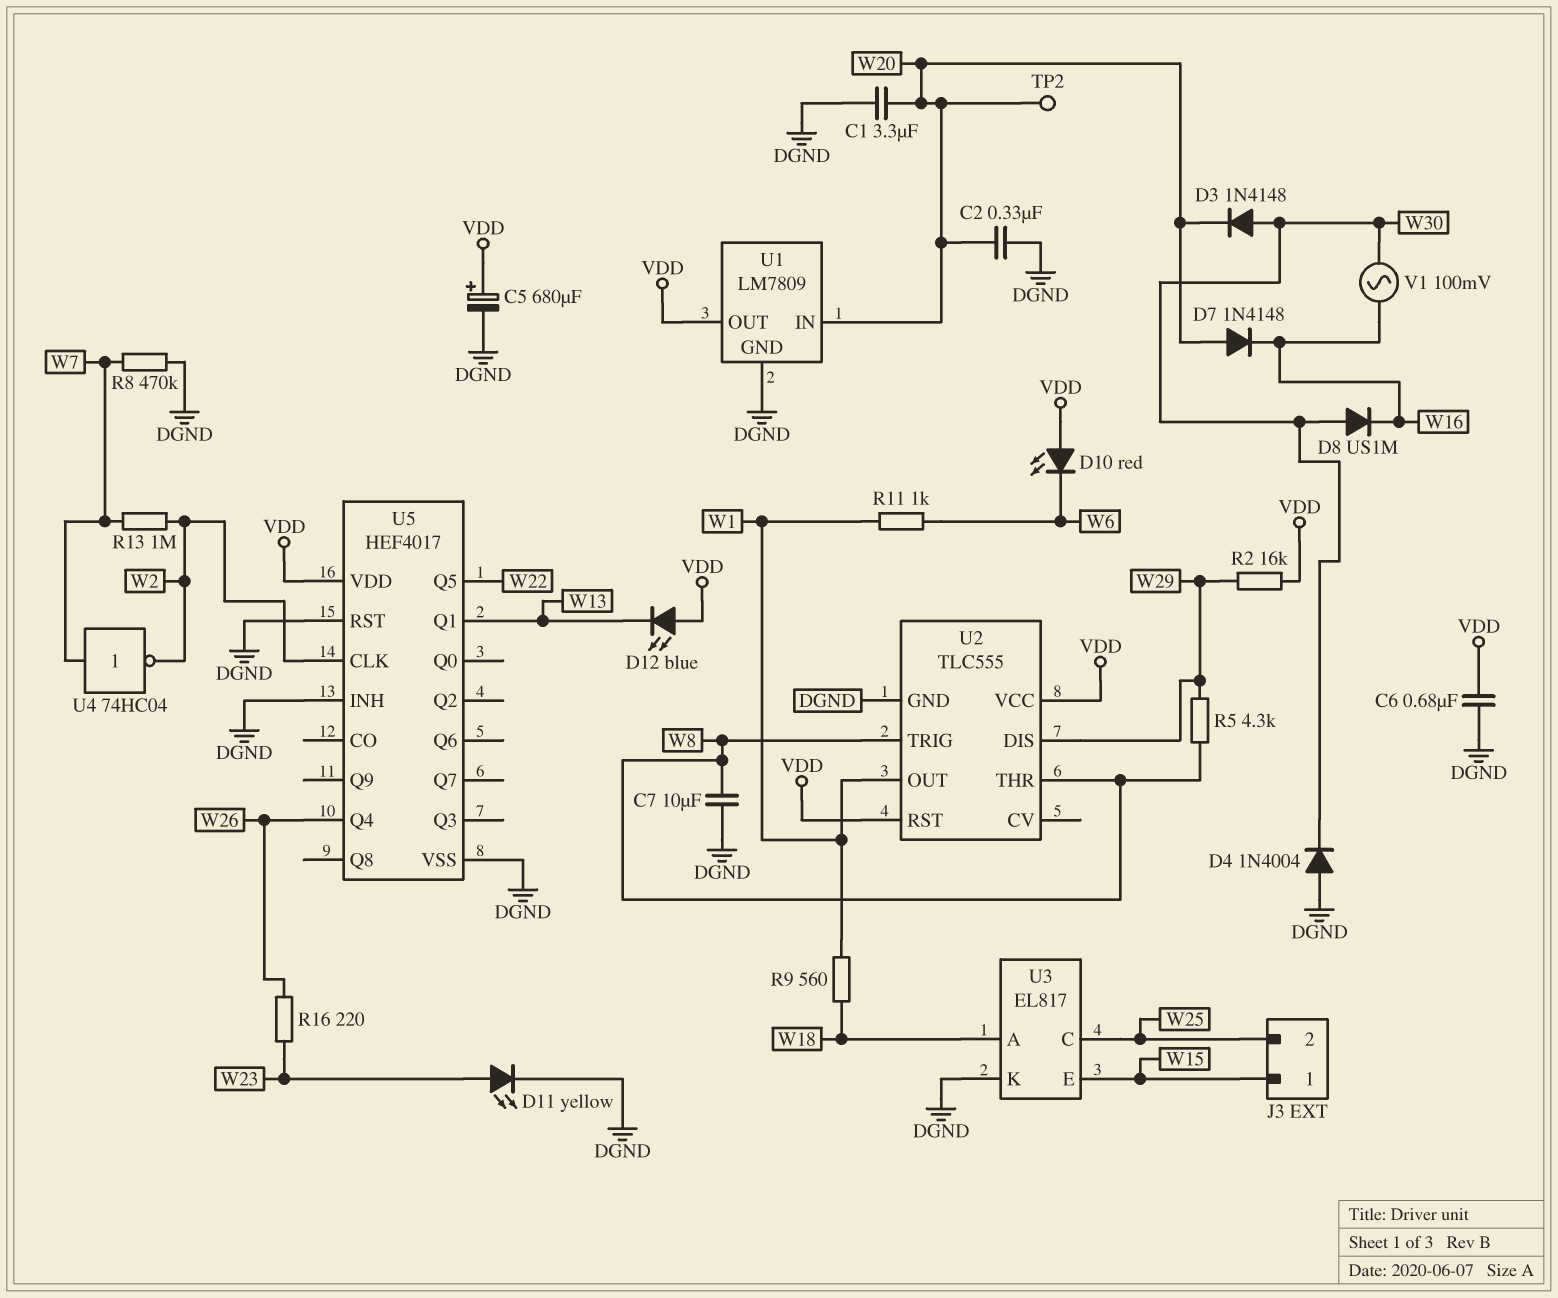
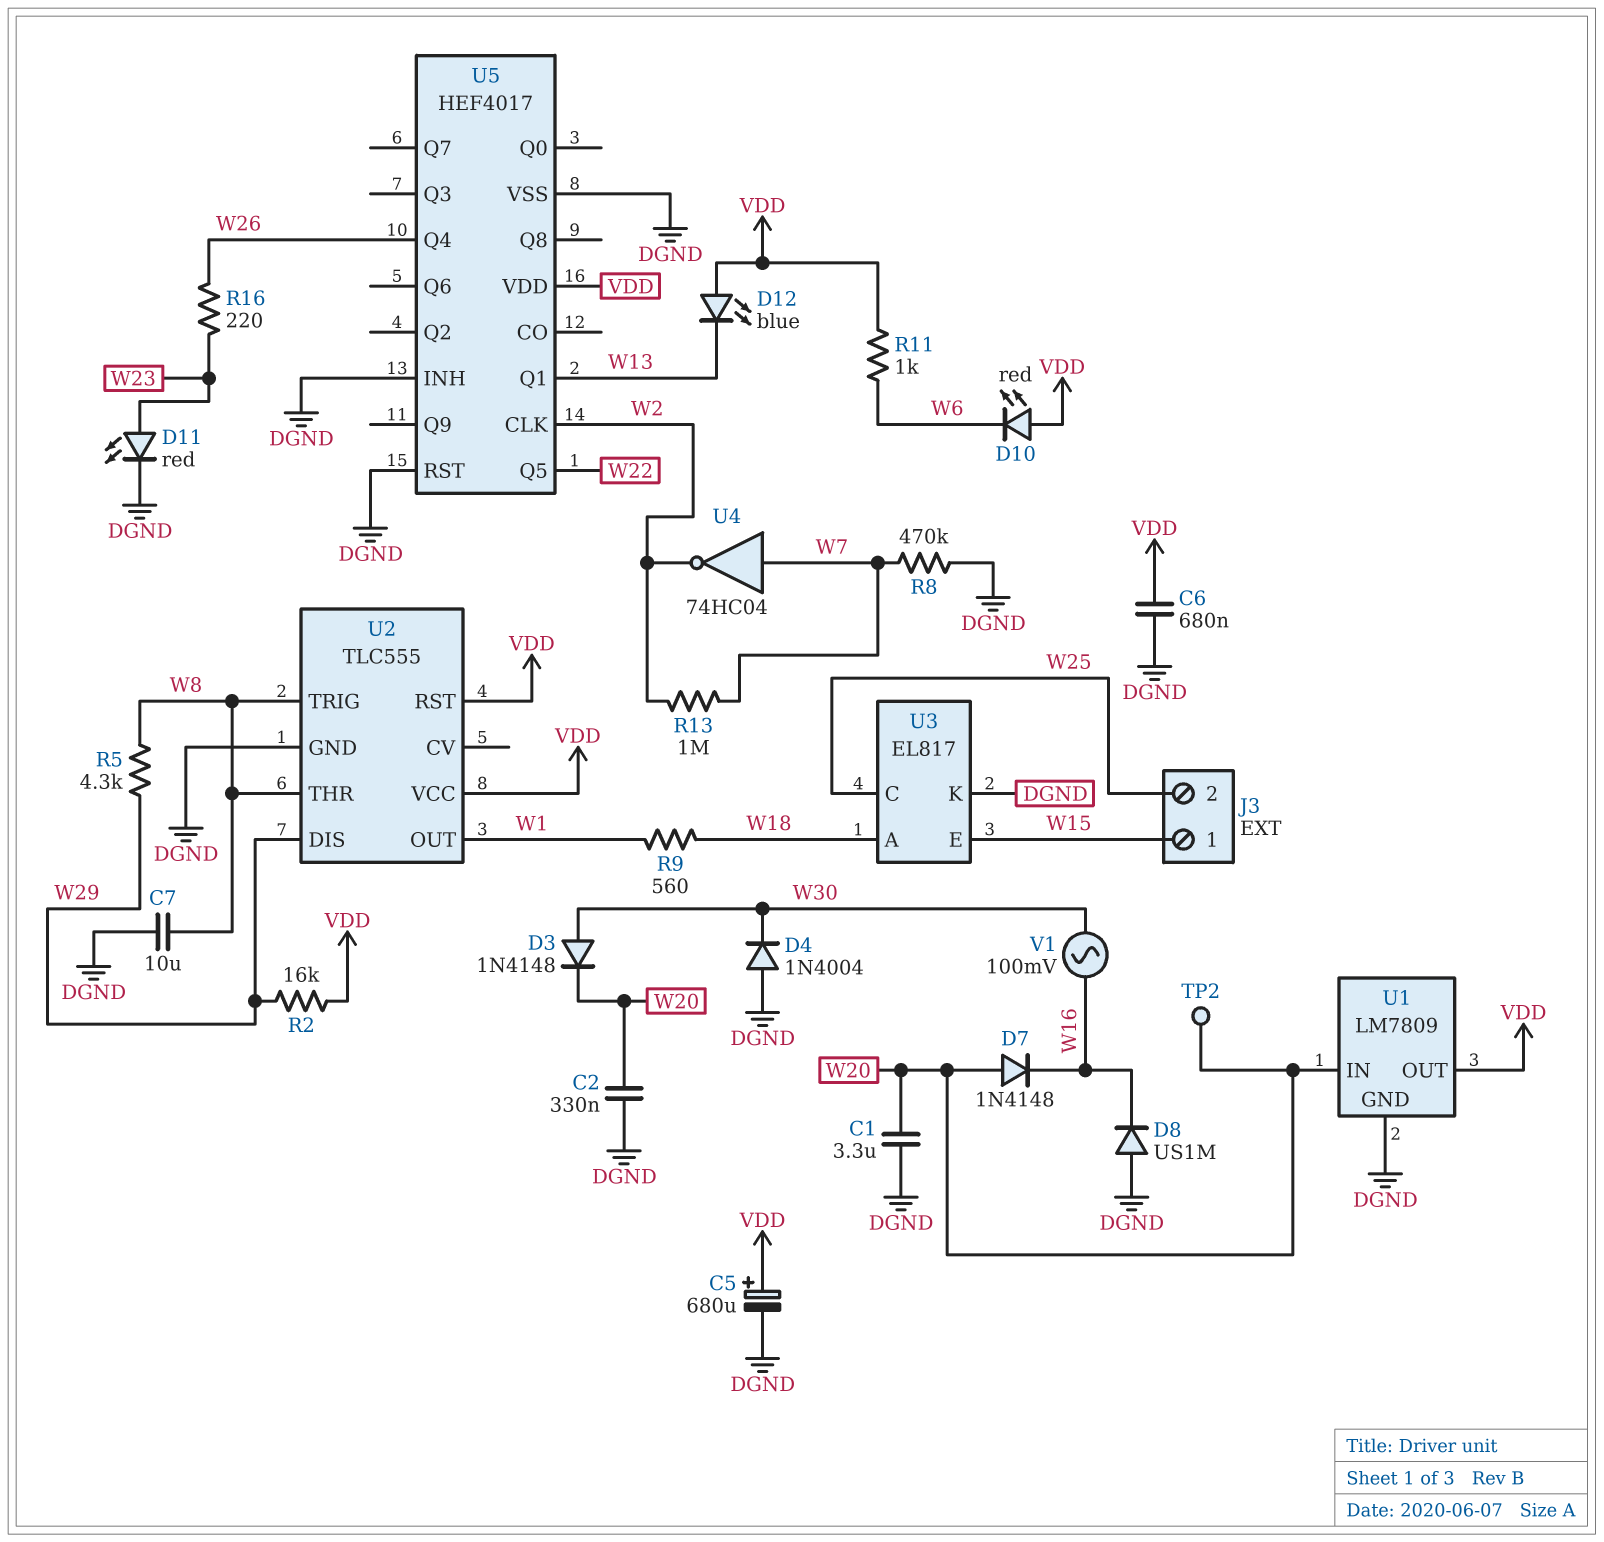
D8: diode US1M (A W30, K W16) -> diode US1M (A DGND, K W16)
D11: LED yellow (A W23, K DGND) -> LED red (A W23, K DGND)
R11: 1k (W1, W6) -> 1k (VDD, W6)

